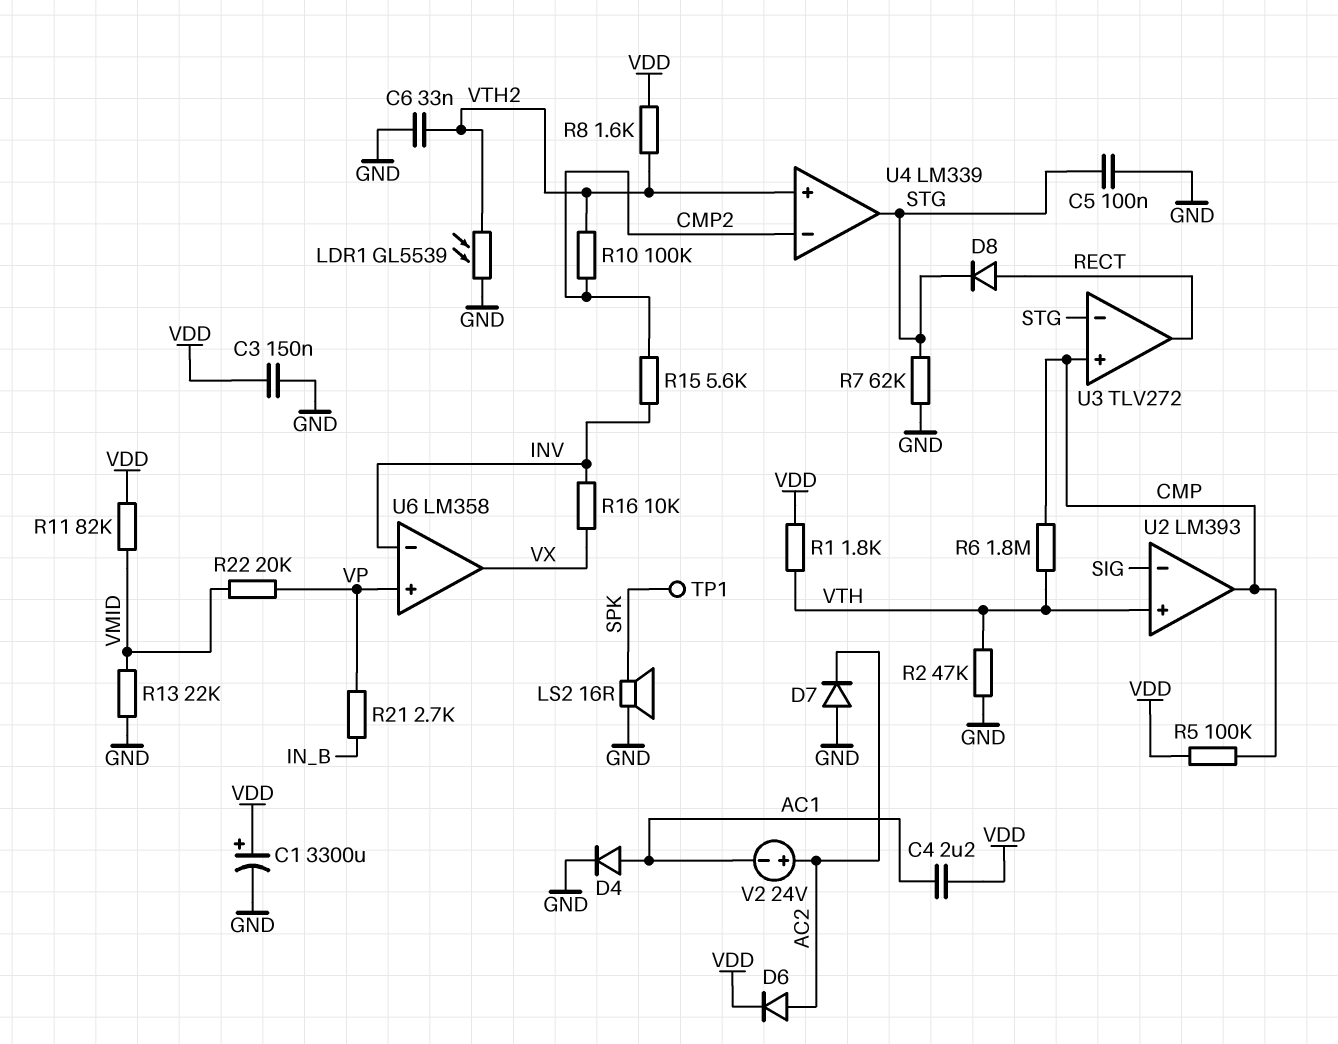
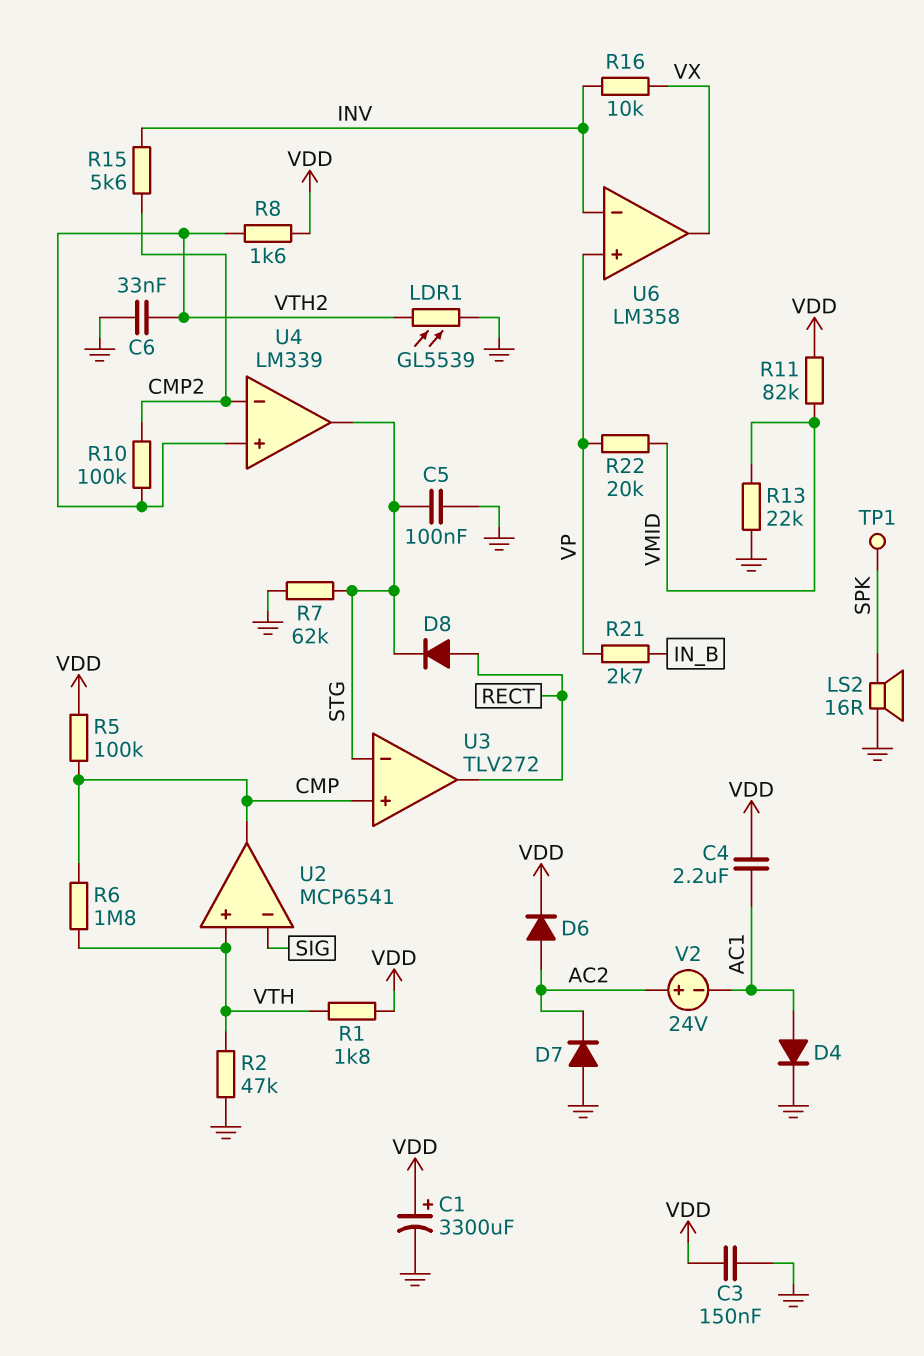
U2: LM393 -> MCP6541

